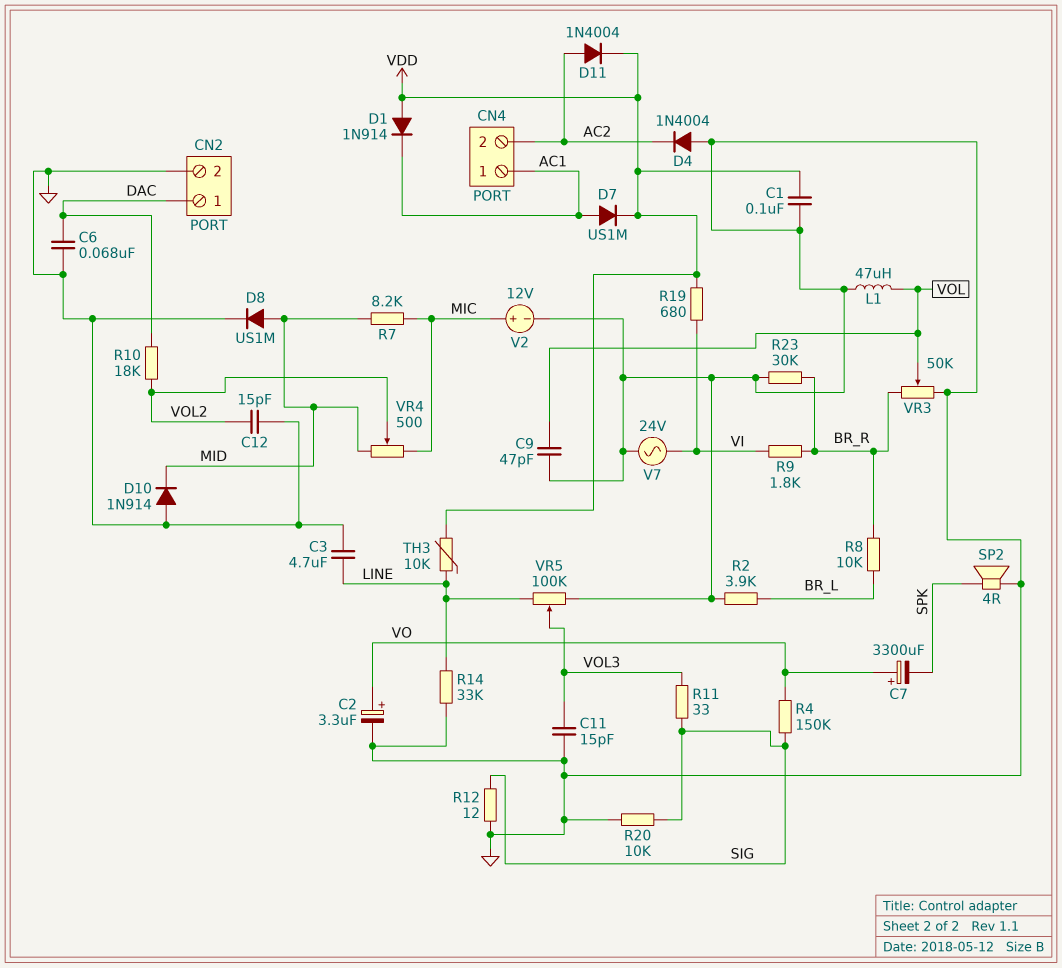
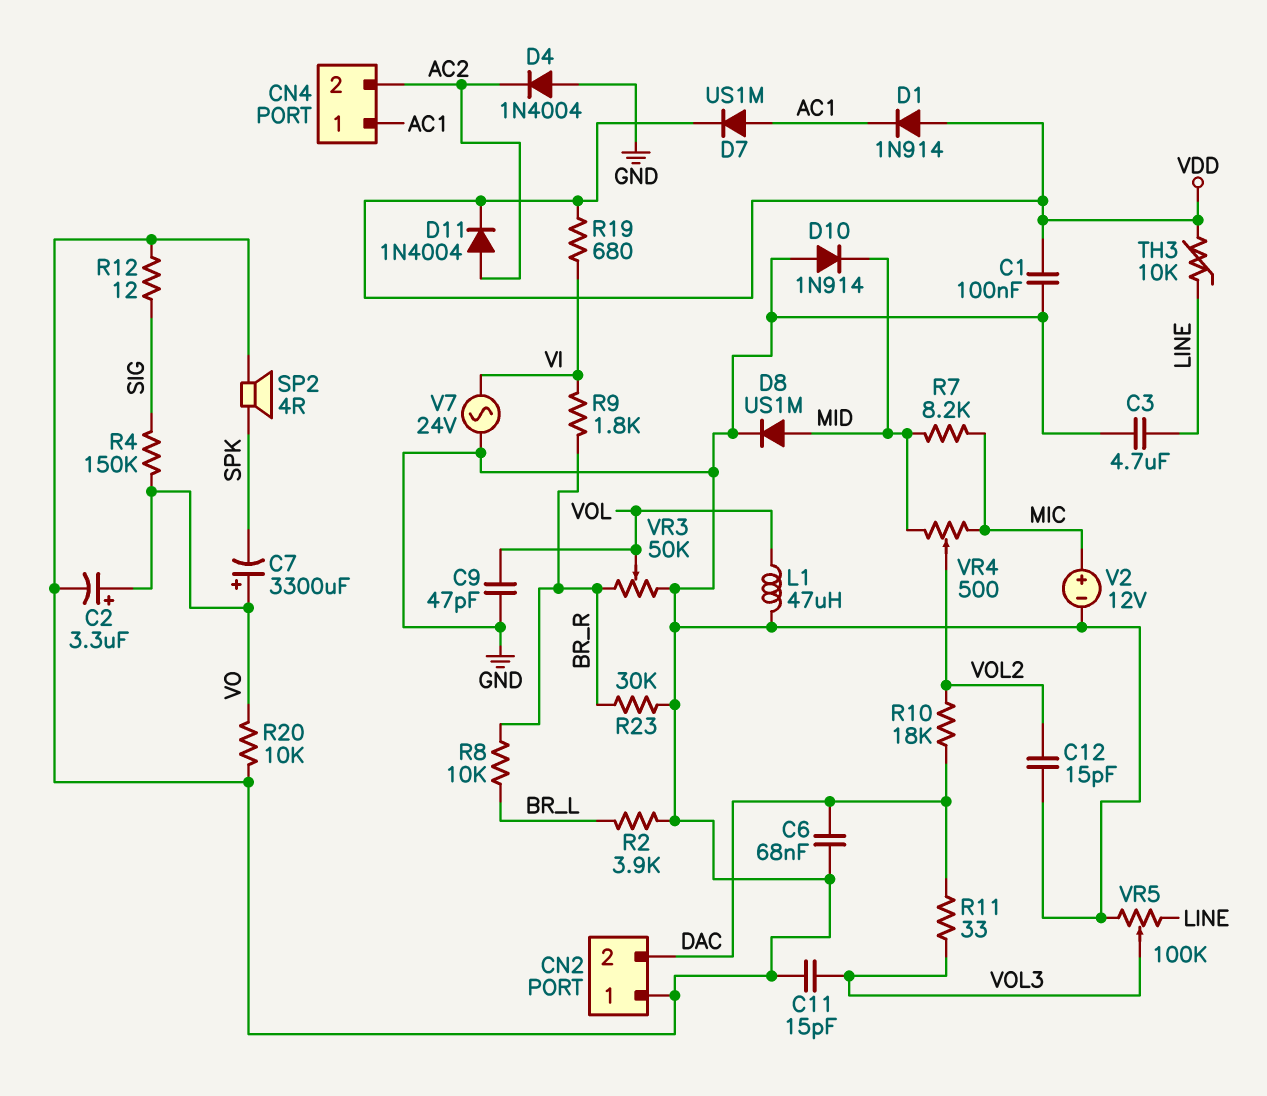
CN2 pin 1: DAC -> GND
CN2 pin 2: GND -> DAC
R11: 33 (SIG, VOL3) -> 33 (DAC, VOL3)
R14: 33k (GND, LINE) -> none
R20: 10k (GND, SIG) -> 10k (GND, VO)

